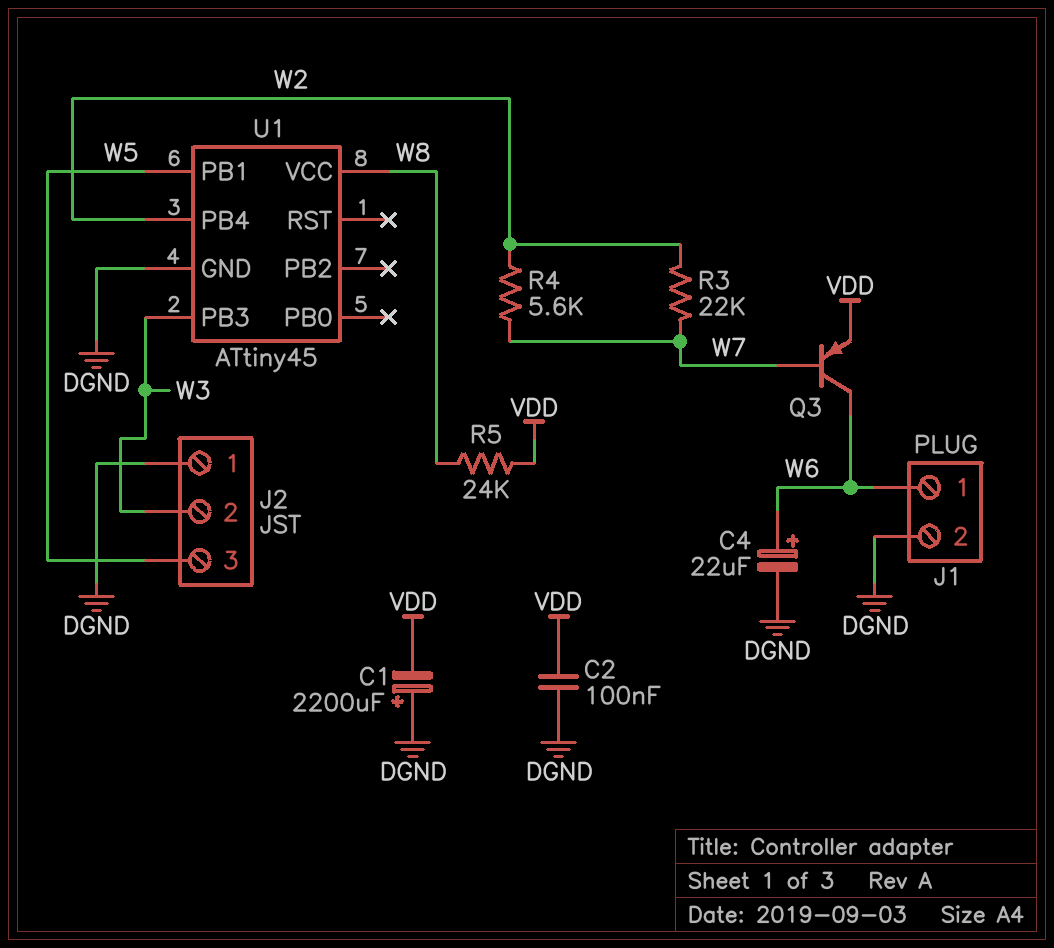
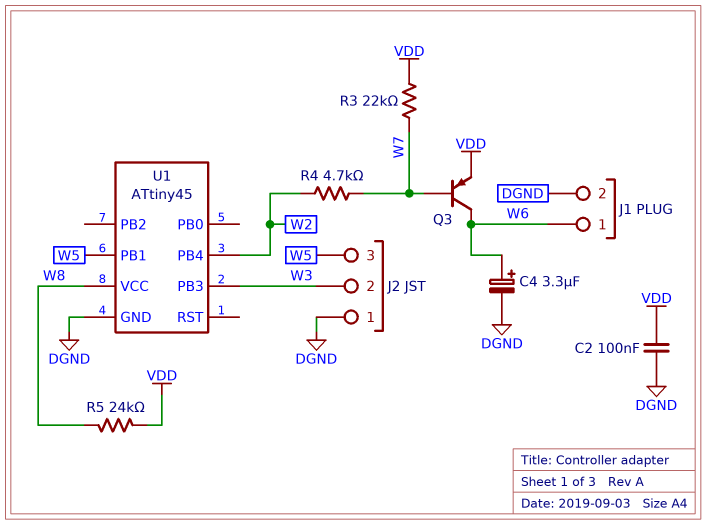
C1: 2200uF (plus DGND, minus VDD) -> none
C4: 22uF (plus W6, minus DGND) -> 3.3uF (plus W6, minus DGND)
R3: 22k (W2, W7) -> 22k (VDD, W7)
R4: 5.6k (W2, W7) -> 4.7k (W2, W7)

